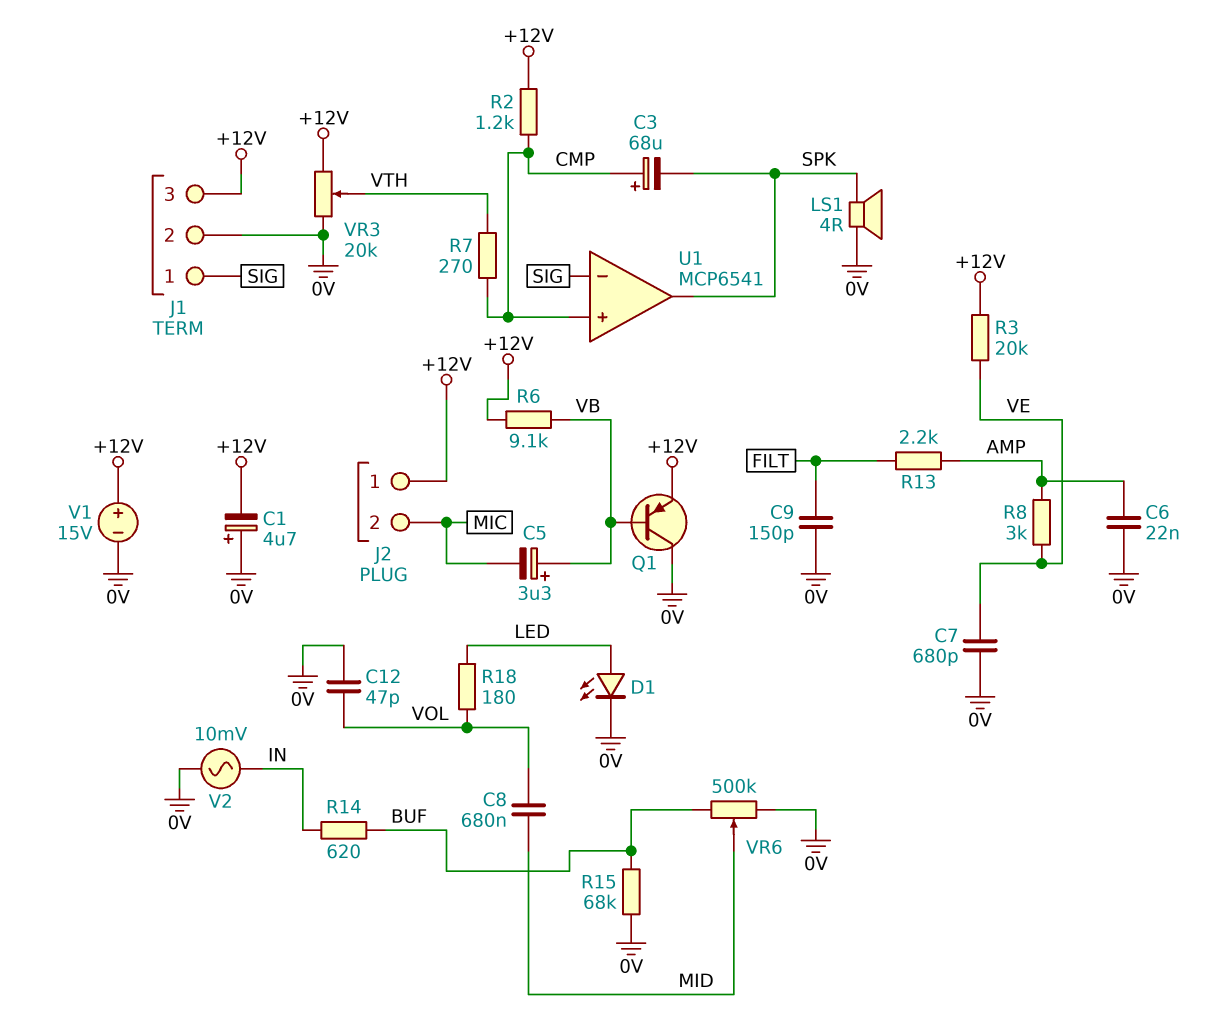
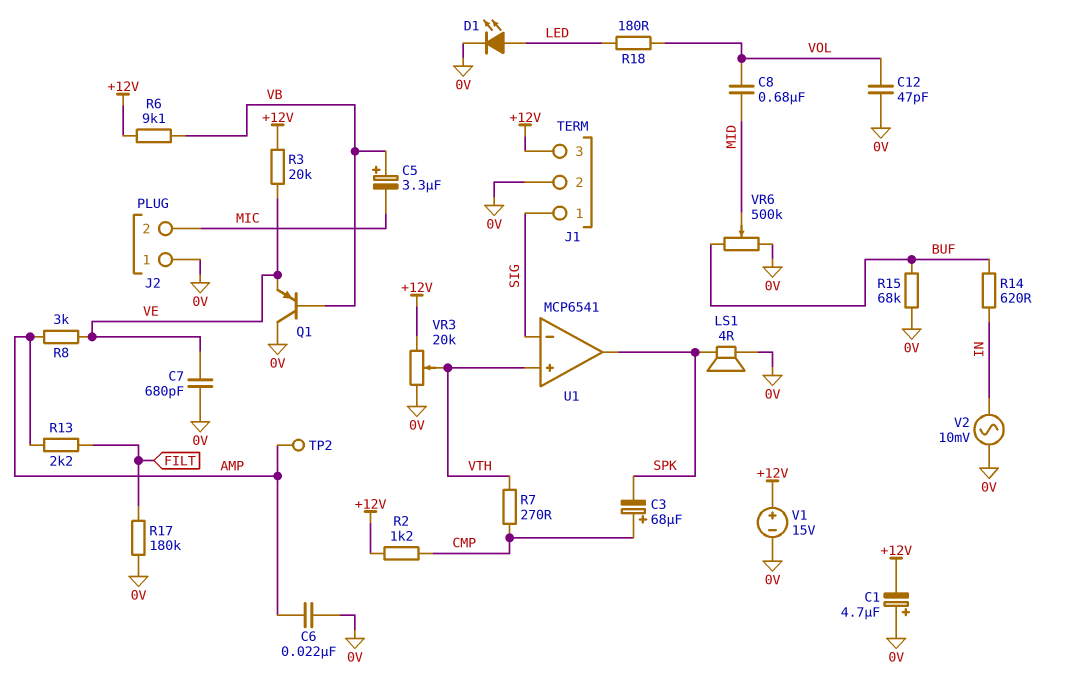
C9: 150pF (0V, FILT) -> none
J2 pin 1: +12V -> 0V
Q1: PNP (B VB, C 0V, E +12V) -> PNP (B VB, C 0V, E VE)
R17: none -> 180k (0V, FILT)
TP2: none -> test point (AMP)
U1 pin in+: CMP -> VTH

